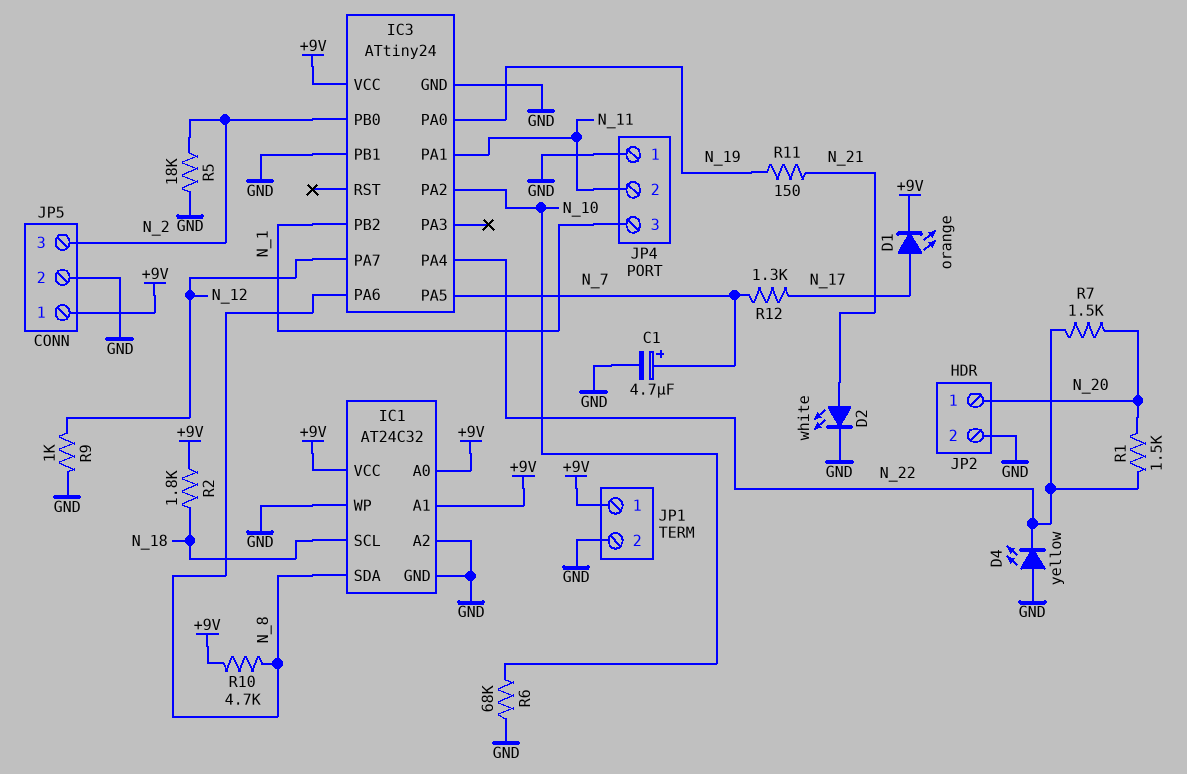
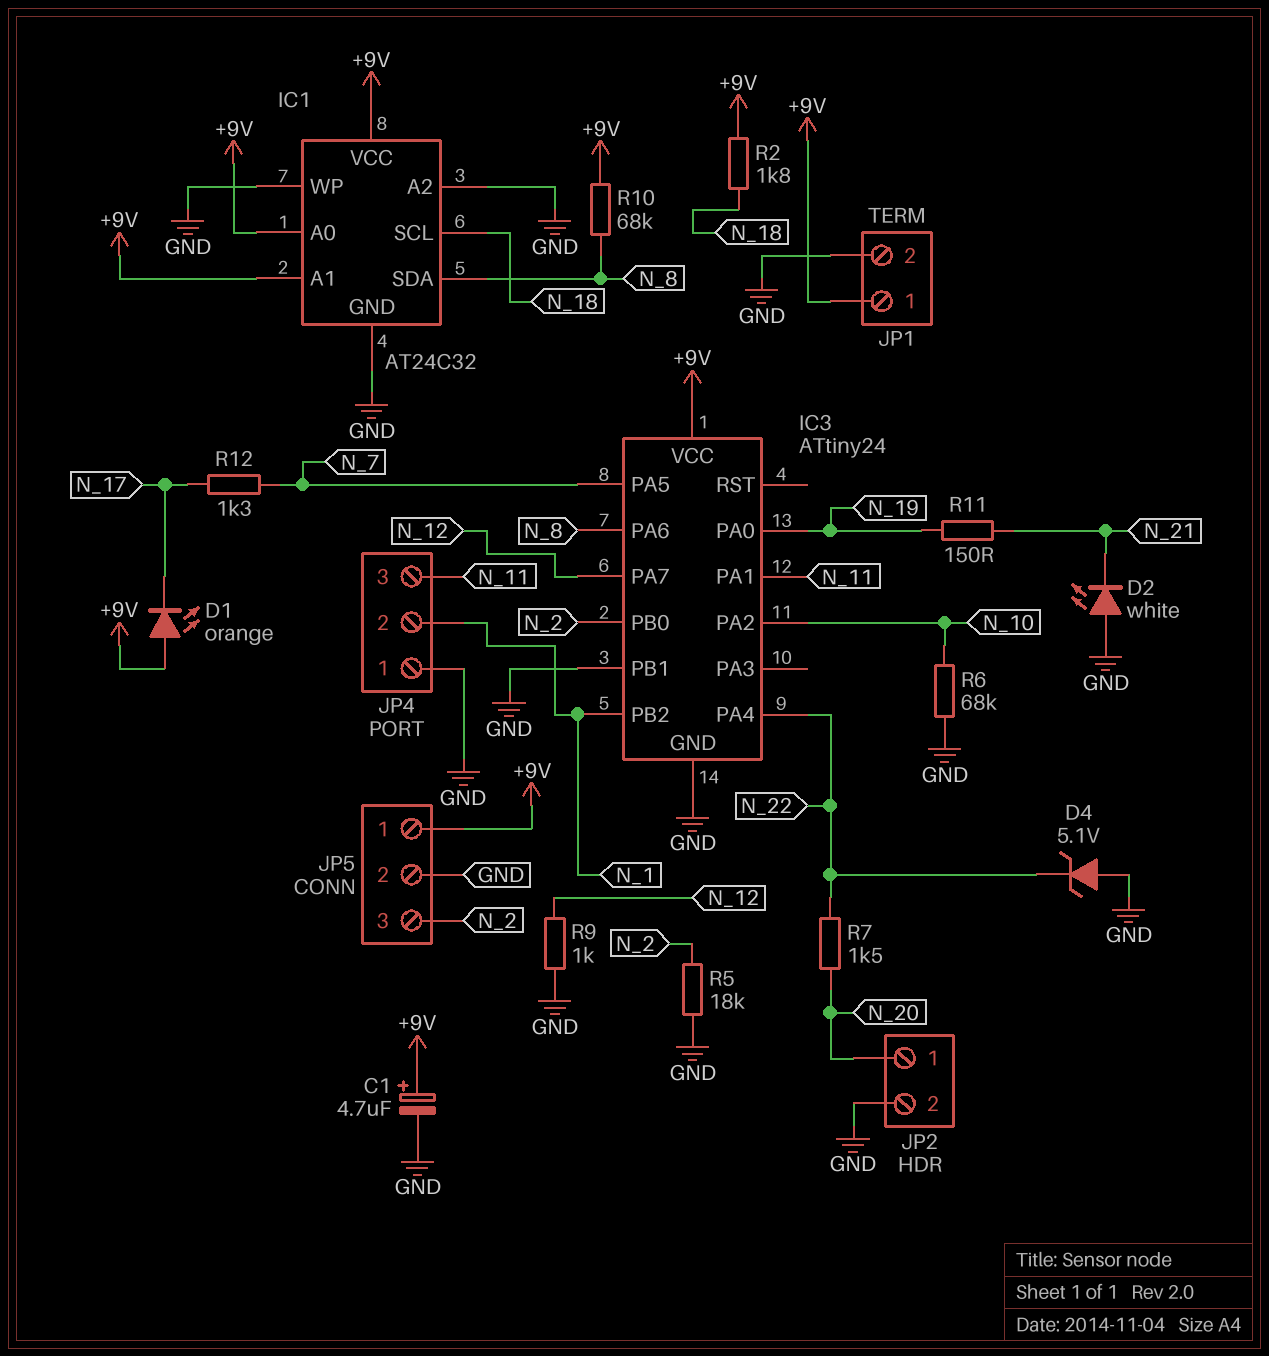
C1: 4.7uF (plus N_7, minus GND) -> 4.7uF (plus +9V, minus GND)
D1: LED orange (A N_17, K +9V) -> LED orange (A +9V, K N_17)
D2: LED white (A N_21, K GND) -> LED white (A GND, K N_21)
D4: LED yellow (A GND, K N_22) -> zener 5.1V (A GND, K N_22)
JP4 pin 2: N_11 -> N_1
JP4 pin 3: N_1 -> N_11
R1: 1.5k (N_20, N_22) -> none
R10: 4.7k (+9V, N_8) -> 68k (+9V, N_8)

